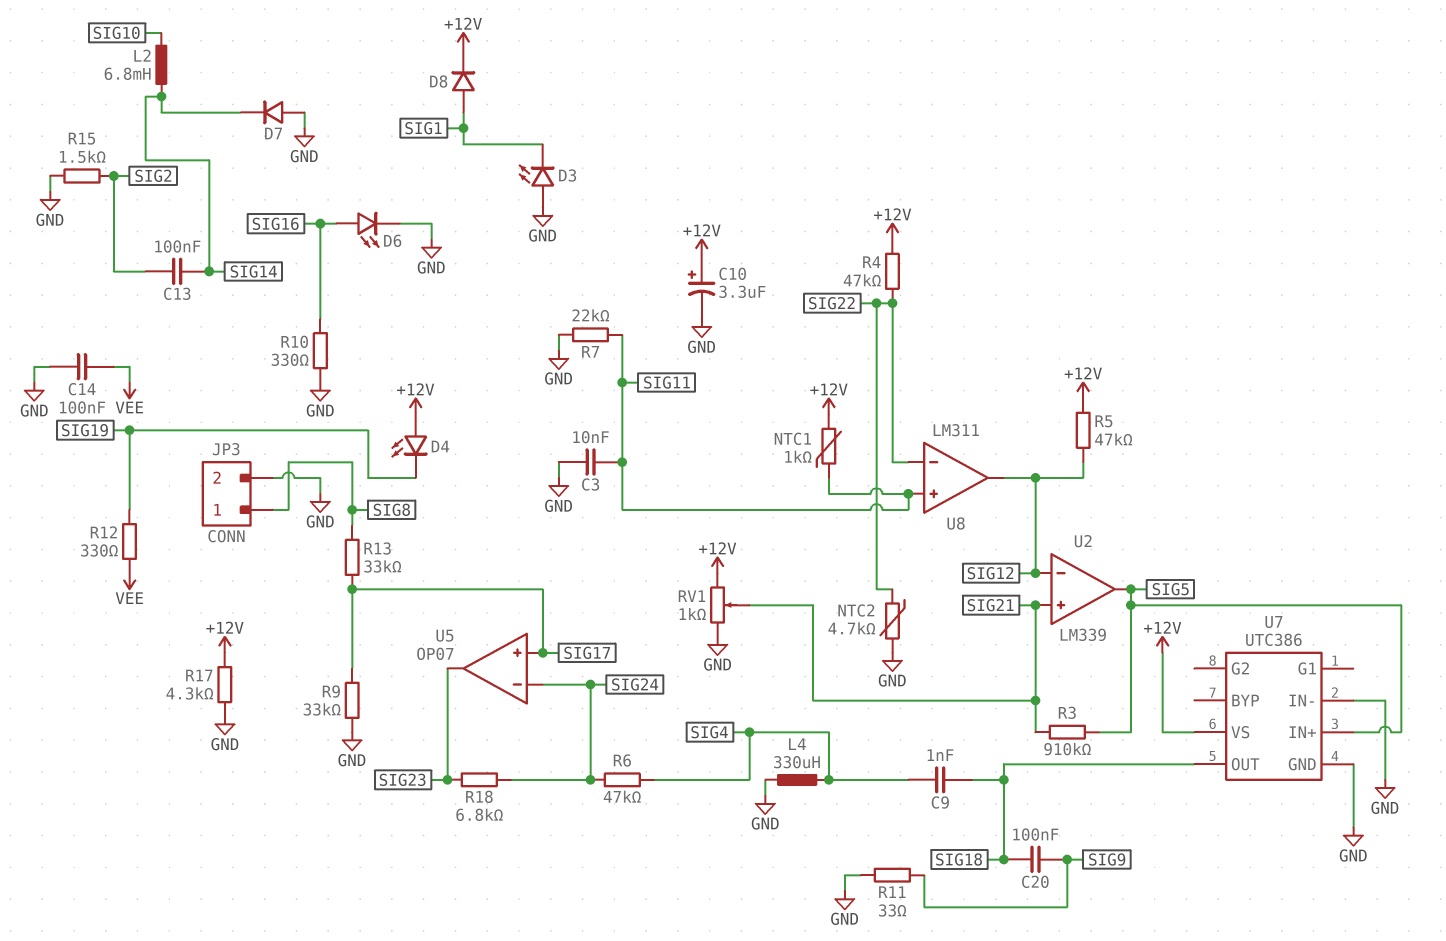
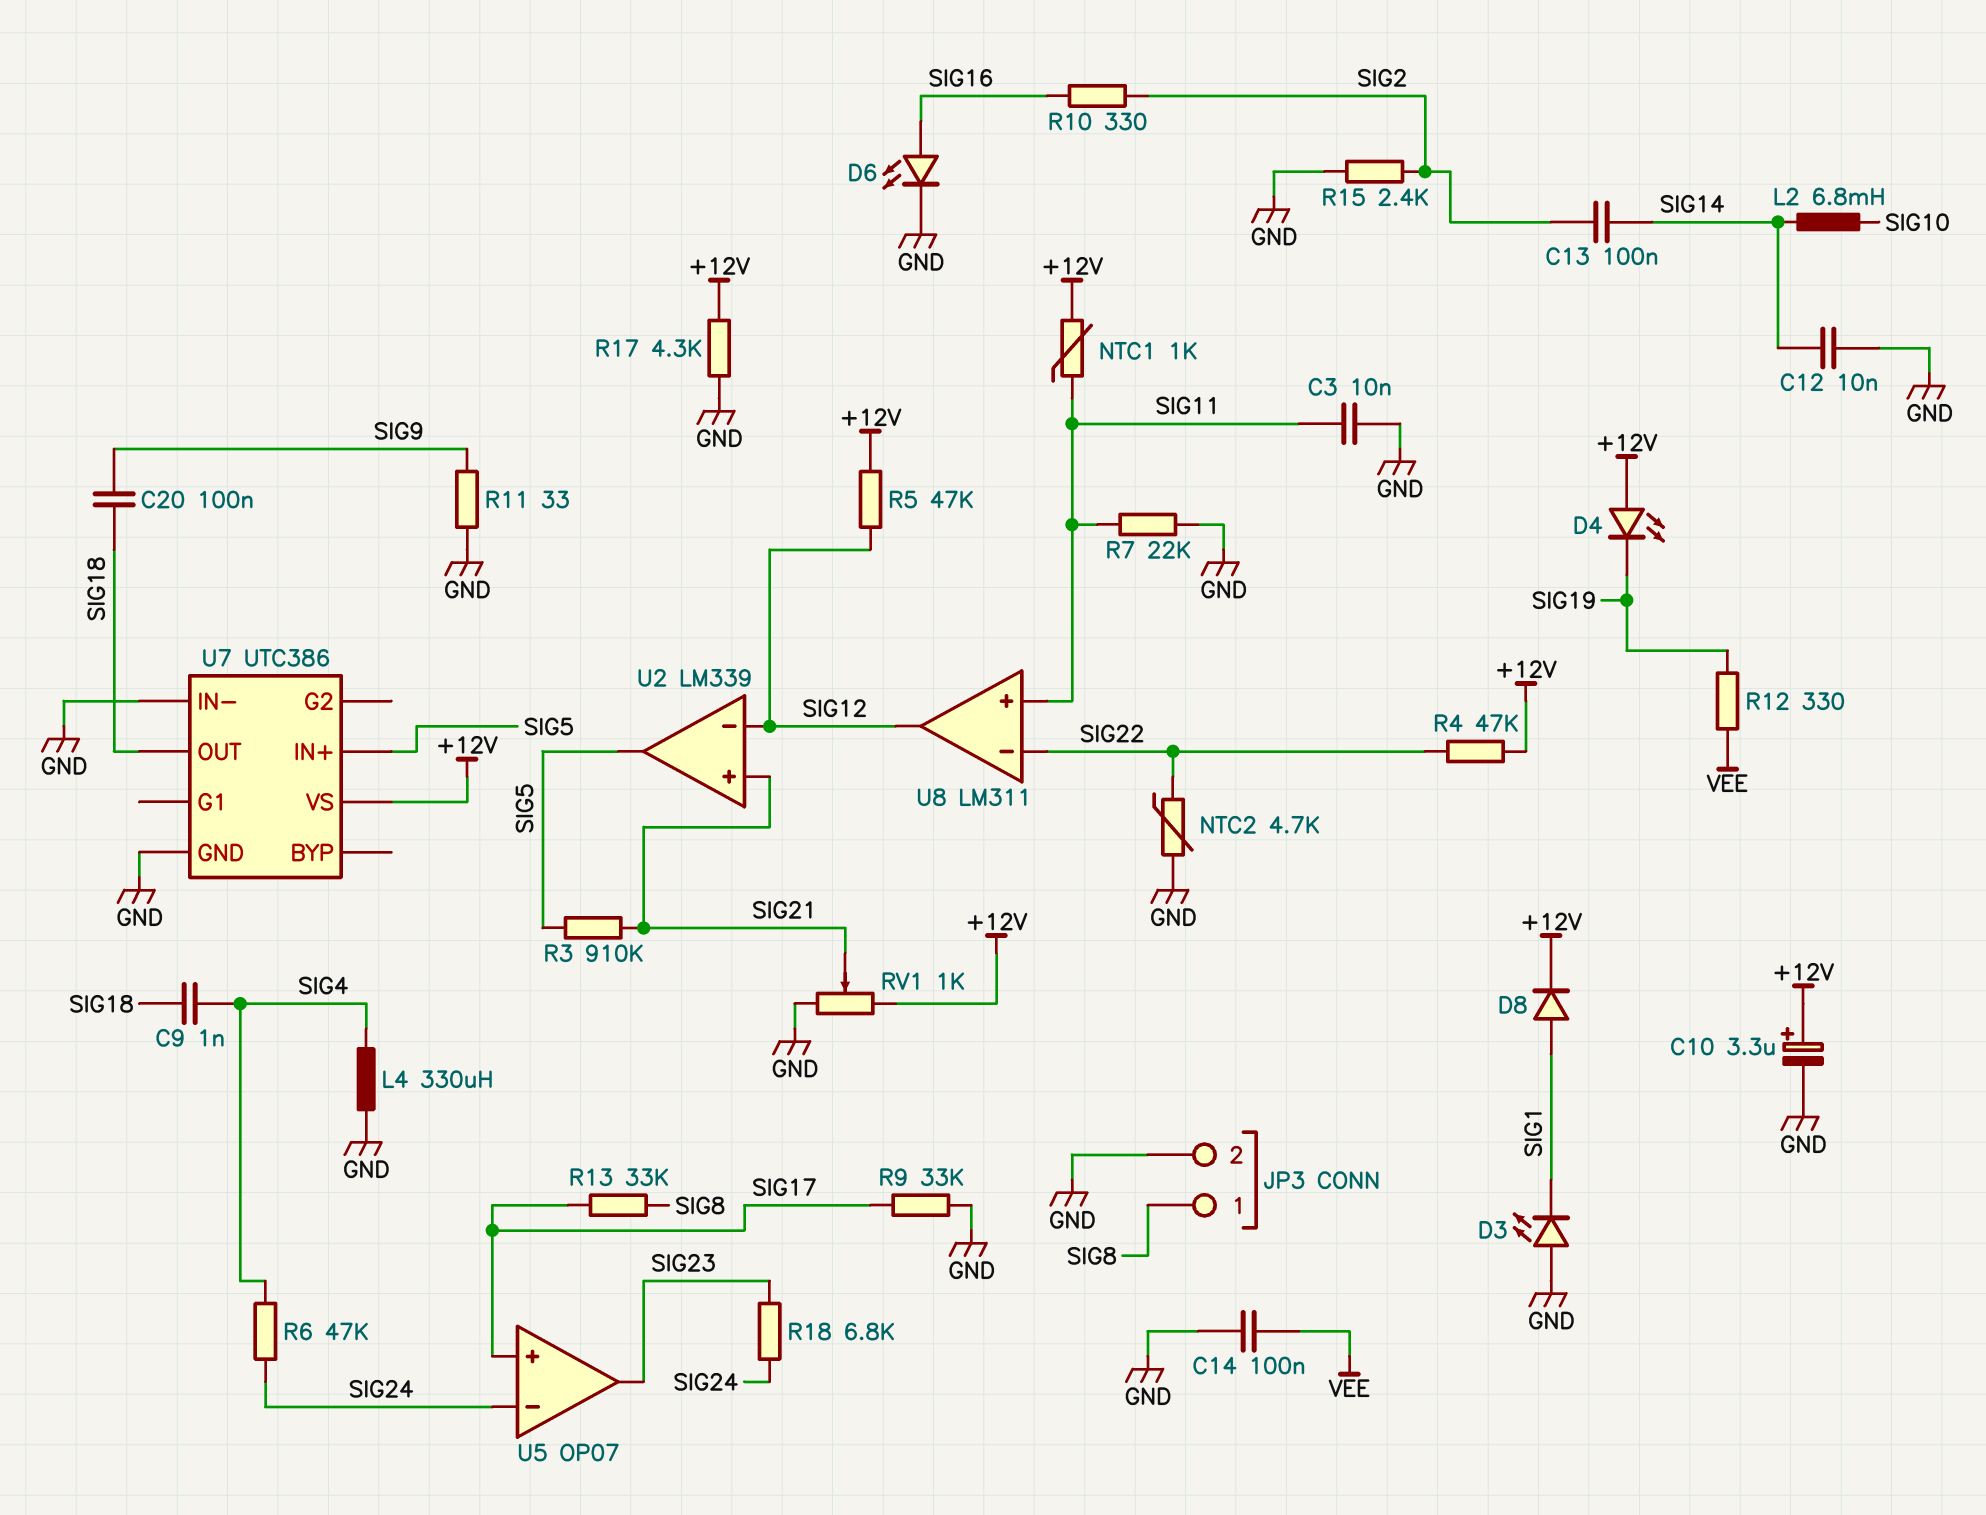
C12: none -> 10nF (GND, SIG14)
D7: diode (A GND, K SIG14) -> none
R10: 330 (GND, SIG16) -> 330 (SIG2, SIG16)
R15: 1.5k (GND, SIG2) -> 2.4k (GND, SIG2)

